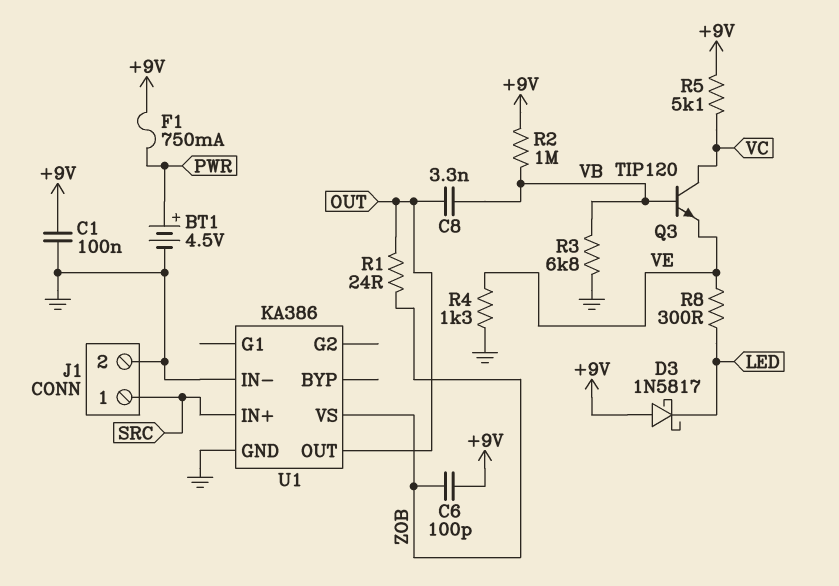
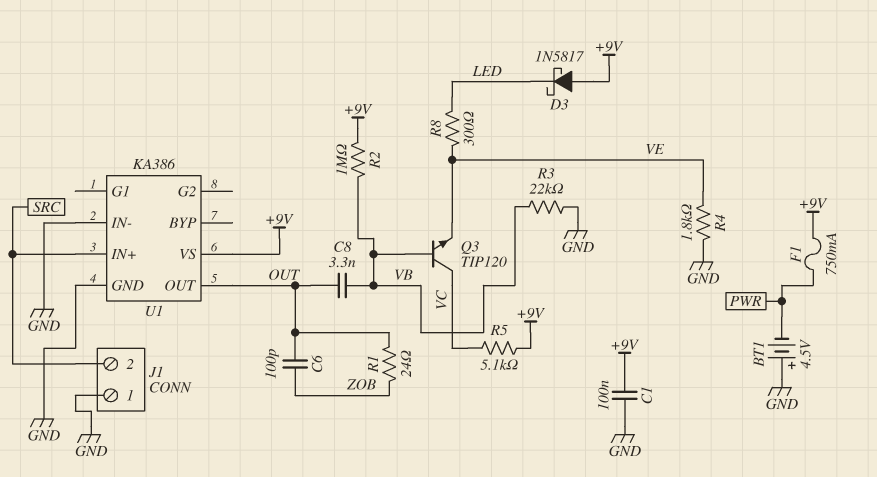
BT1: 4.5V (plus PWR, minus GND) -> 4.5V (plus GND, minus PWR)
C6: 100pF (+9V, ZOB) -> 100pF (OUT, ZOB)
J1 pin 1: SRC -> GND
J1 pin 2: GND -> SRC
R3: 6.8k (GND, VB) -> 22k (GND, VB)
R4: 1.3k (GND, VE) -> 1.8k (GND, VE)
U1 pin VS: ZOB -> +9V

